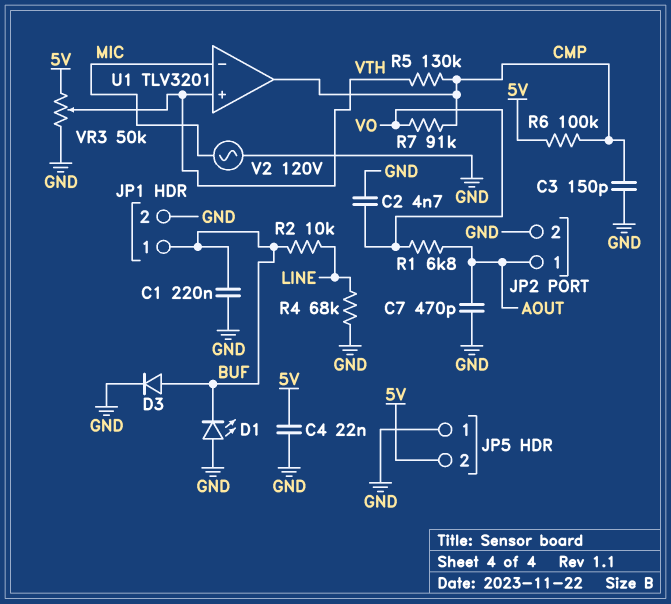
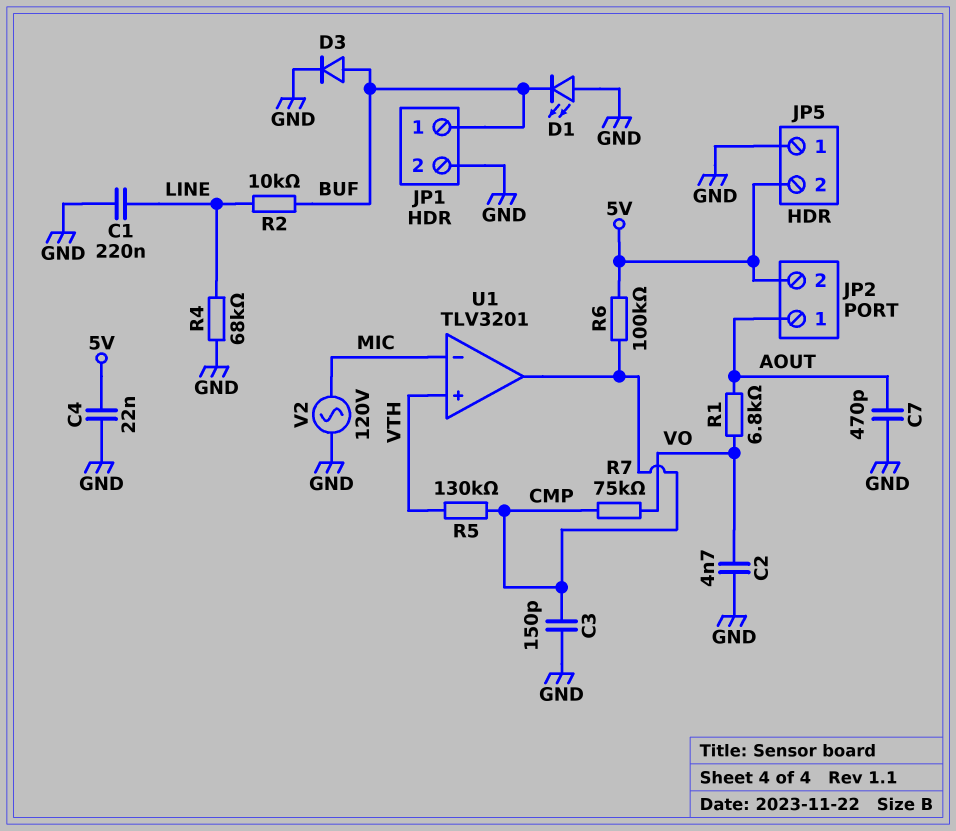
C1: 220nF (BUF, GND) -> 220nF (GND, LINE)
JP2 pin 2: GND -> 5V
R7: 91k (CMP, VO) -> 75k (CMP, VO)
VR3: 50k (5V, GND, wiper VTH) -> none

